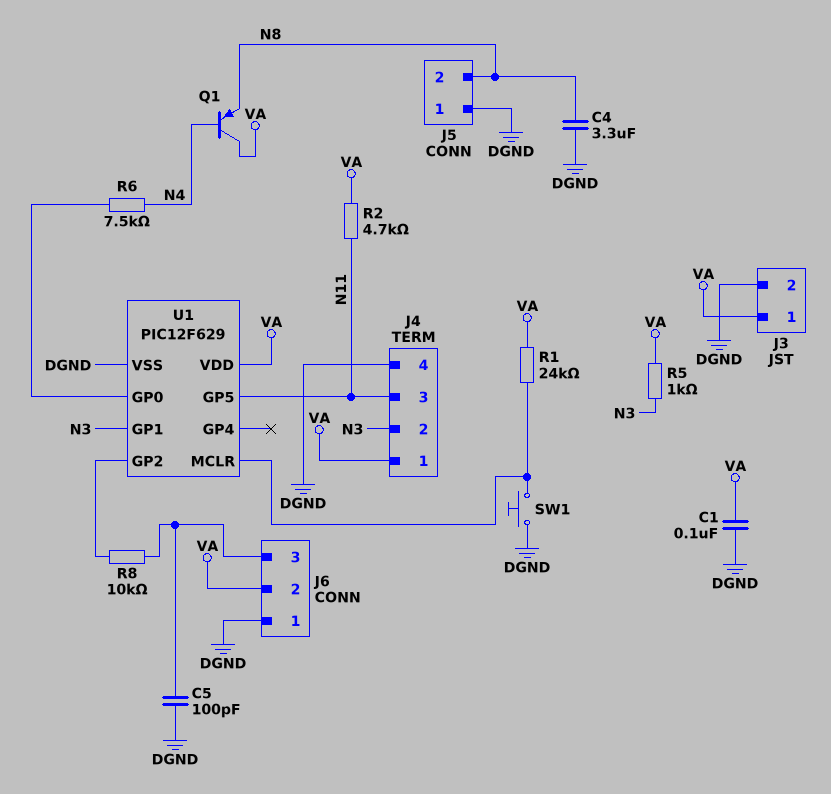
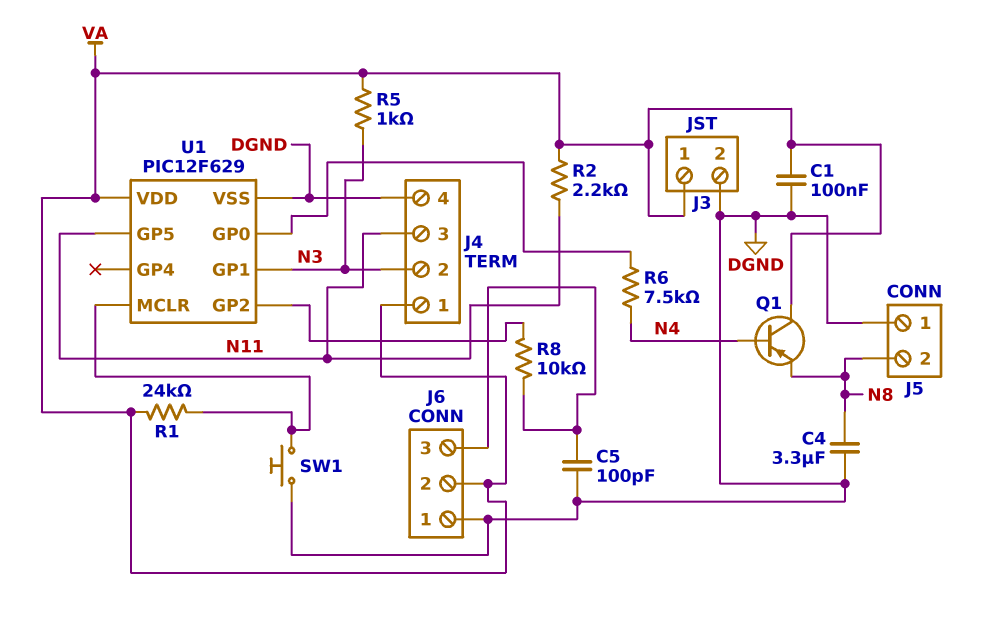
R2: 4.7k (N11, VA) -> 2.2k (N11, VA)

